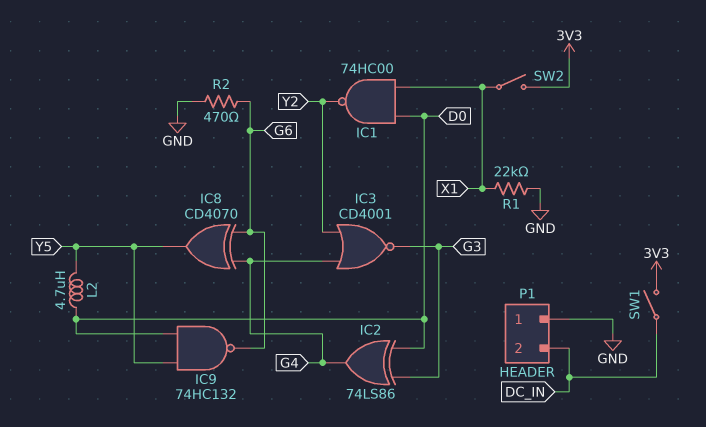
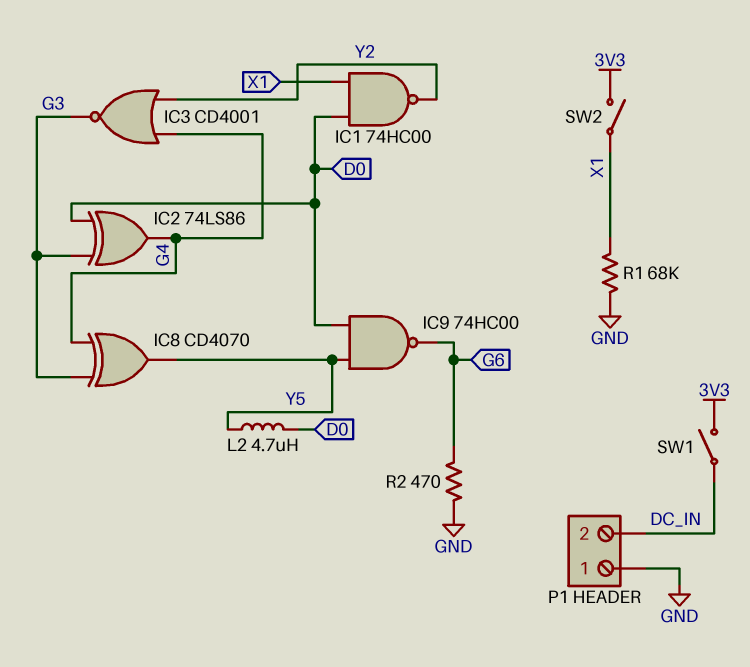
IC8: XOR CD4070 (in G4, in G6, out Y5) -> XOR CD4070 (in G3, in G4, out Y5)
IC9: NAND 74HC132 (in D0, in Y5, out G6) -> NAND 74HC00 (in D0, in Y5, out G6)
R1: 22k (GND, X1) -> 68k (GND, X1)

